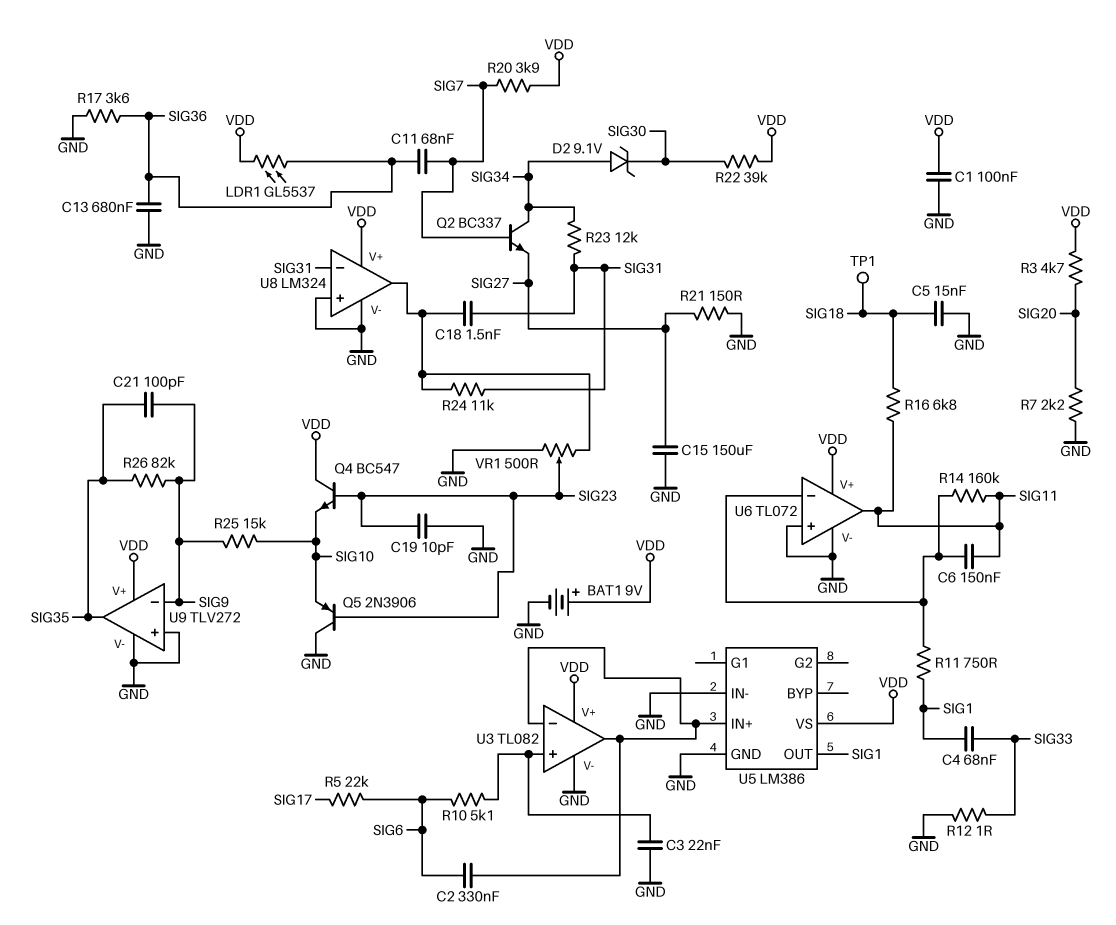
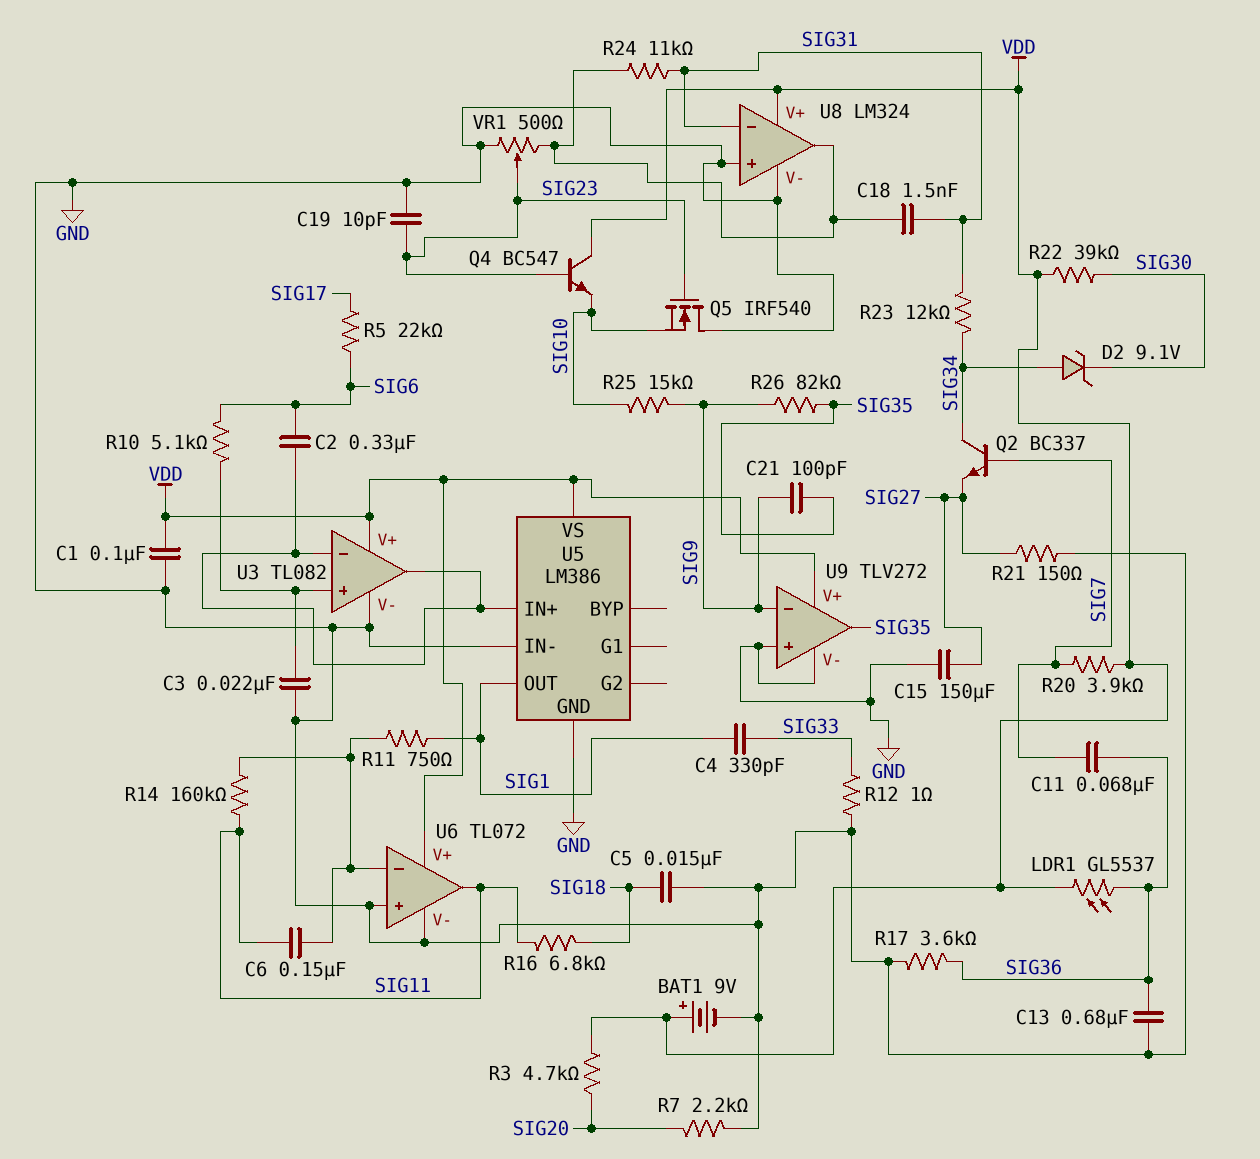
C4: 68nF (SIG1, SIG33) -> 330pF (SIG1, SIG33)
Q5: PNP 2N3906 (B SIG23, C GND, E SIG10) -> NMOS IRF540 (G SIG23, D GND, S SIG10)
TP1: test point (SIG18) -> none

